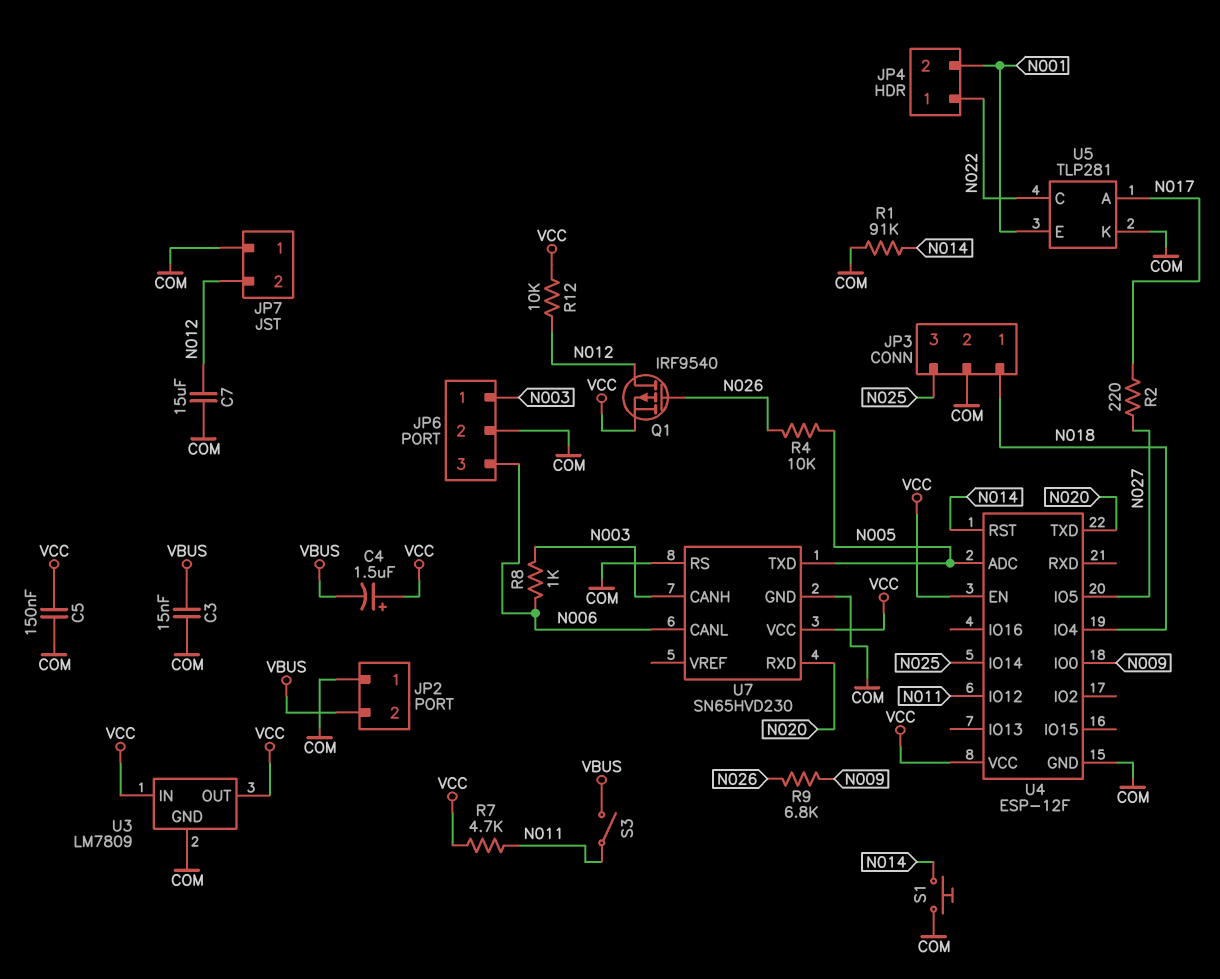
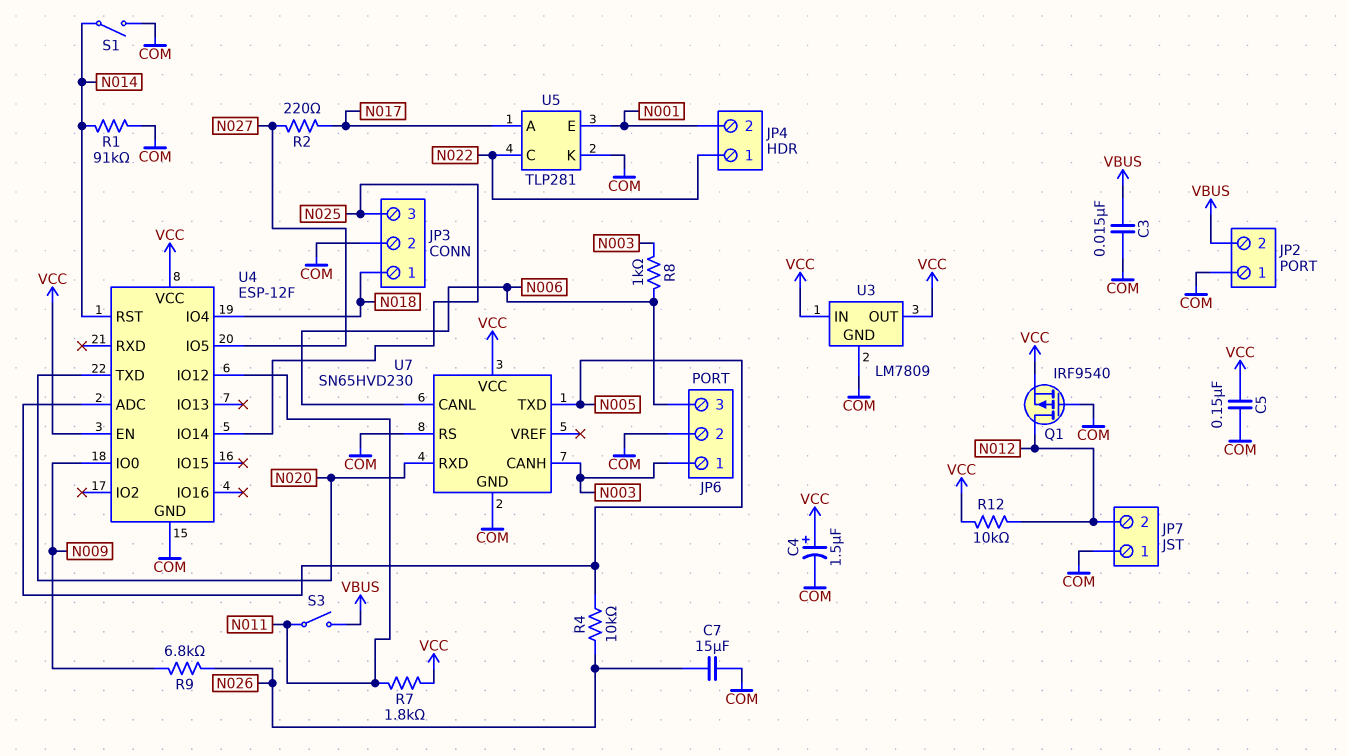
C4: 1.5uF (plus VCC, minus VBUS) -> 1.5uF (plus VCC, minus COM)
C7: 15uF (COM, N012) -> 15uF (COM, N026)
Q1: PMOS IRF9540 (G N026, D N012, S VCC) -> PMOS IRF9540 (G COM, D N012, S VCC)
R7: 4.7k (N011, VCC) -> 1.8k (N011, VCC)
S1: button (COM, N014) -> switch (COM, N014)

